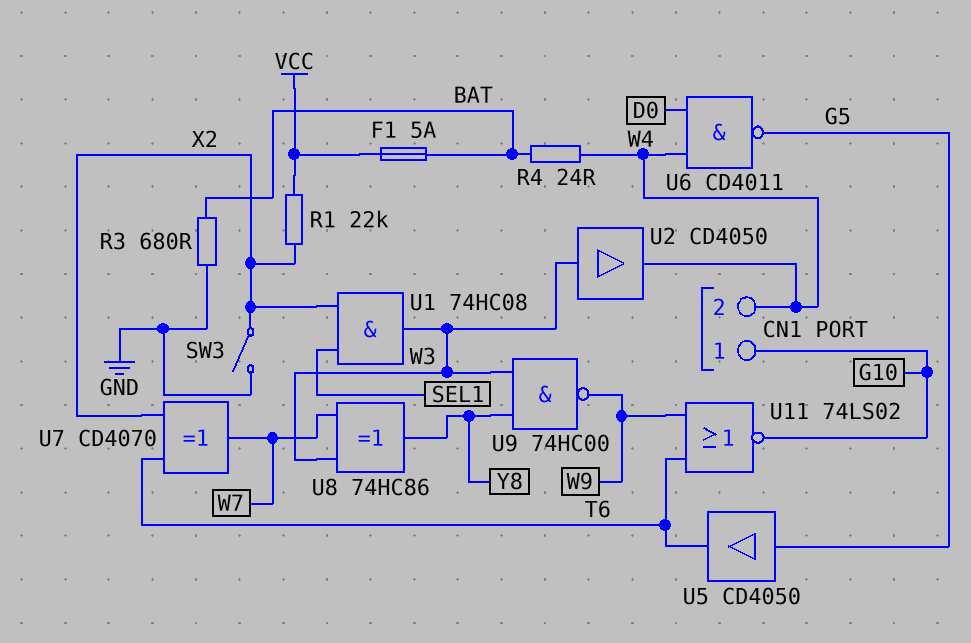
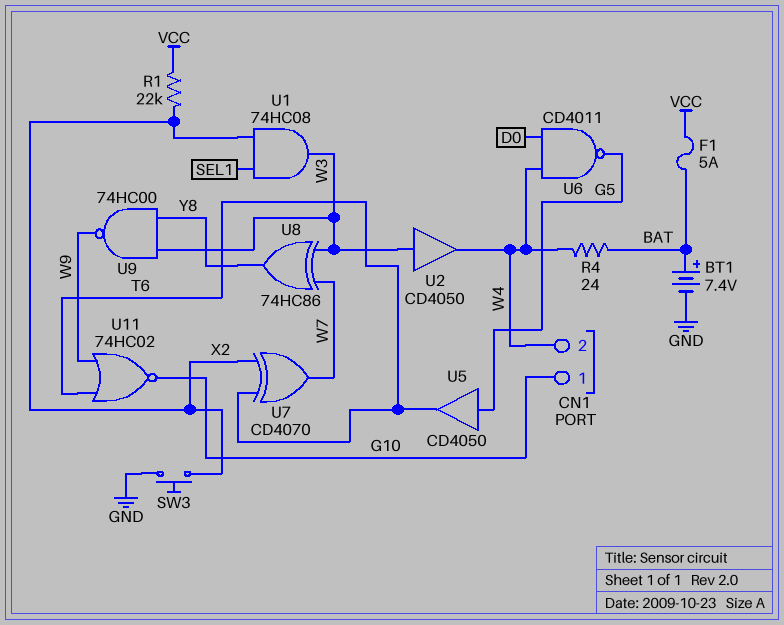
BT1: none -> 7.4V (plus BAT, minus GND)
R3: 680 (BAT, GND) -> none
SW3: switch (GND, X2) -> button (GND, X2)
U11: NOR 74LS02 (in T6, in W9, out G10) -> NOR 74HC02 (in T6, in W9, out G10)

